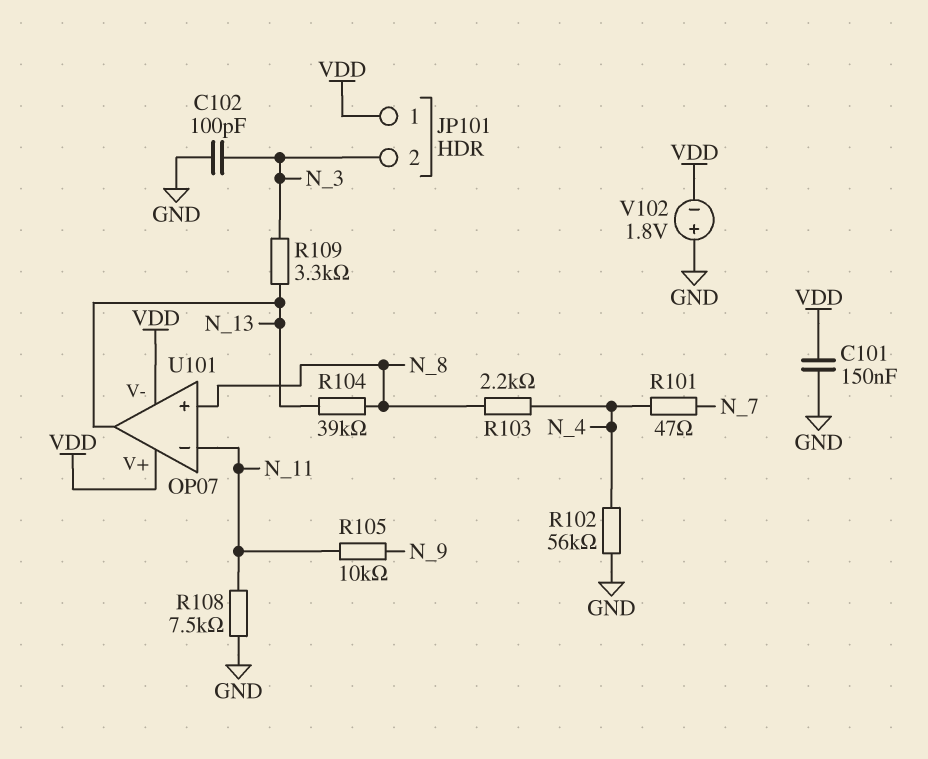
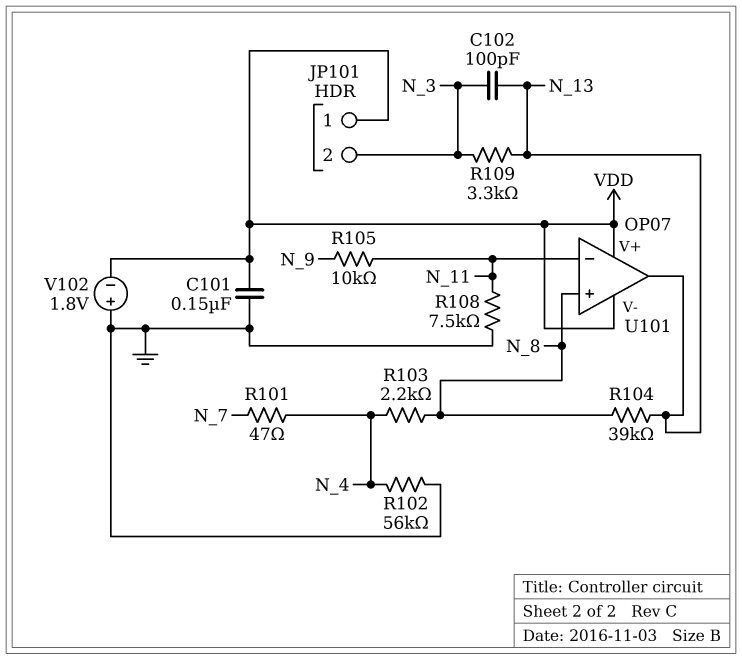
C102: 100pF (GND, N_3) -> 100pF (N_3, N_13)

